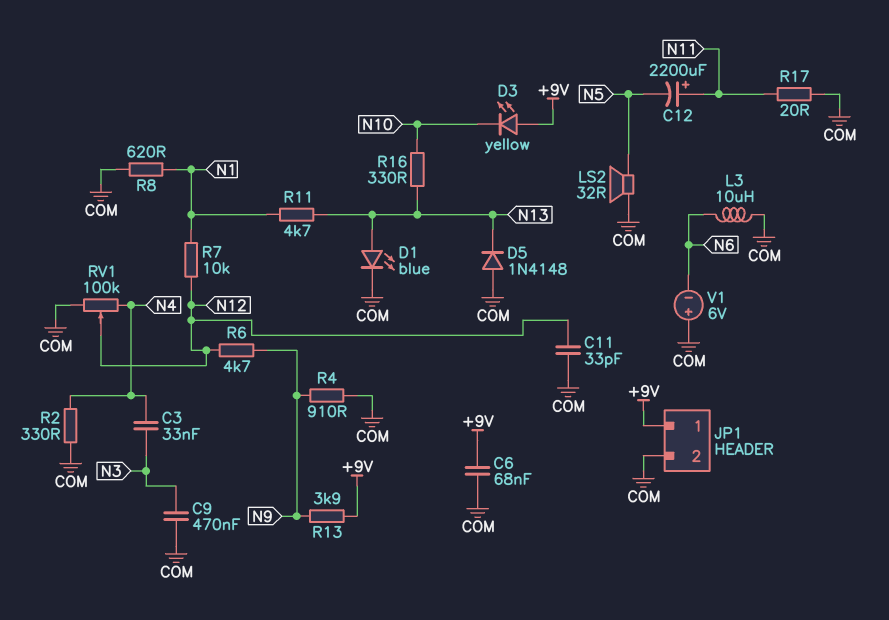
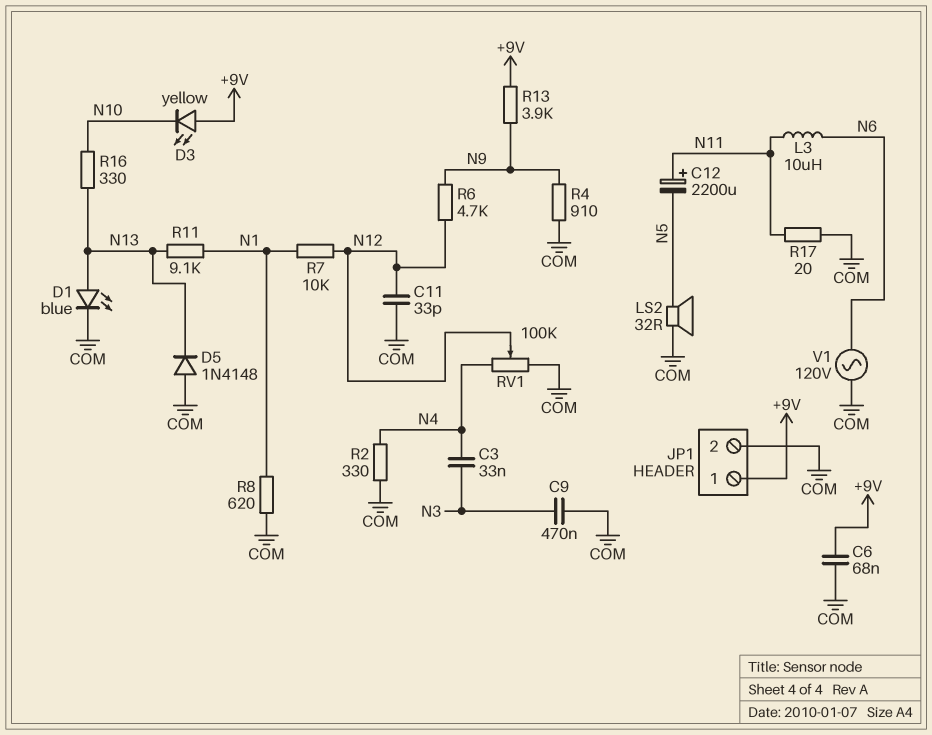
L3: 10uH (COM, N6) -> 10uH (N6, N11)
R11: 4.7k (N1, N13) -> 9.1k (N1, N13)
V1: 6V (plus COM, minus N6) -> AC 120V (COM, N6)

